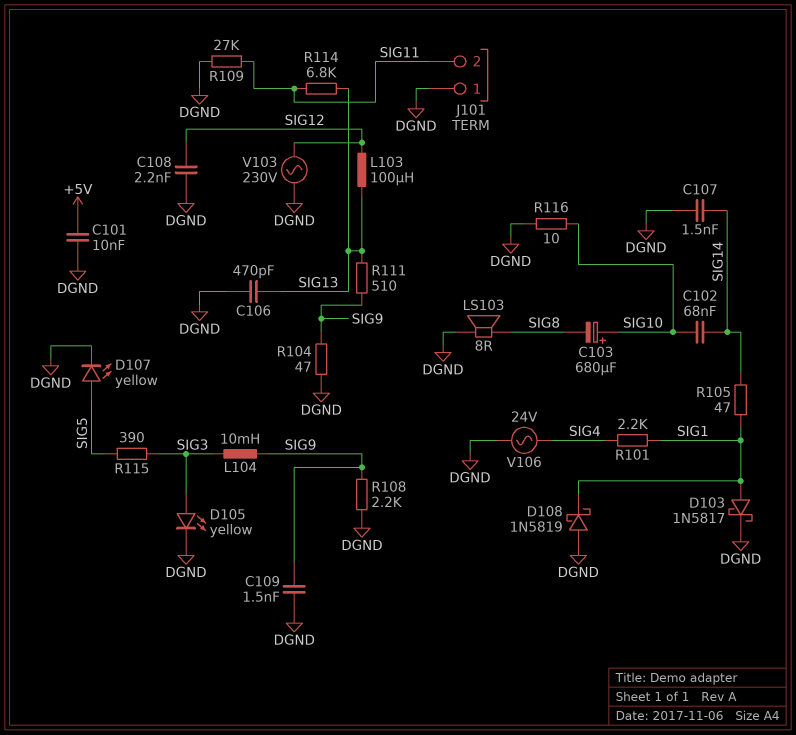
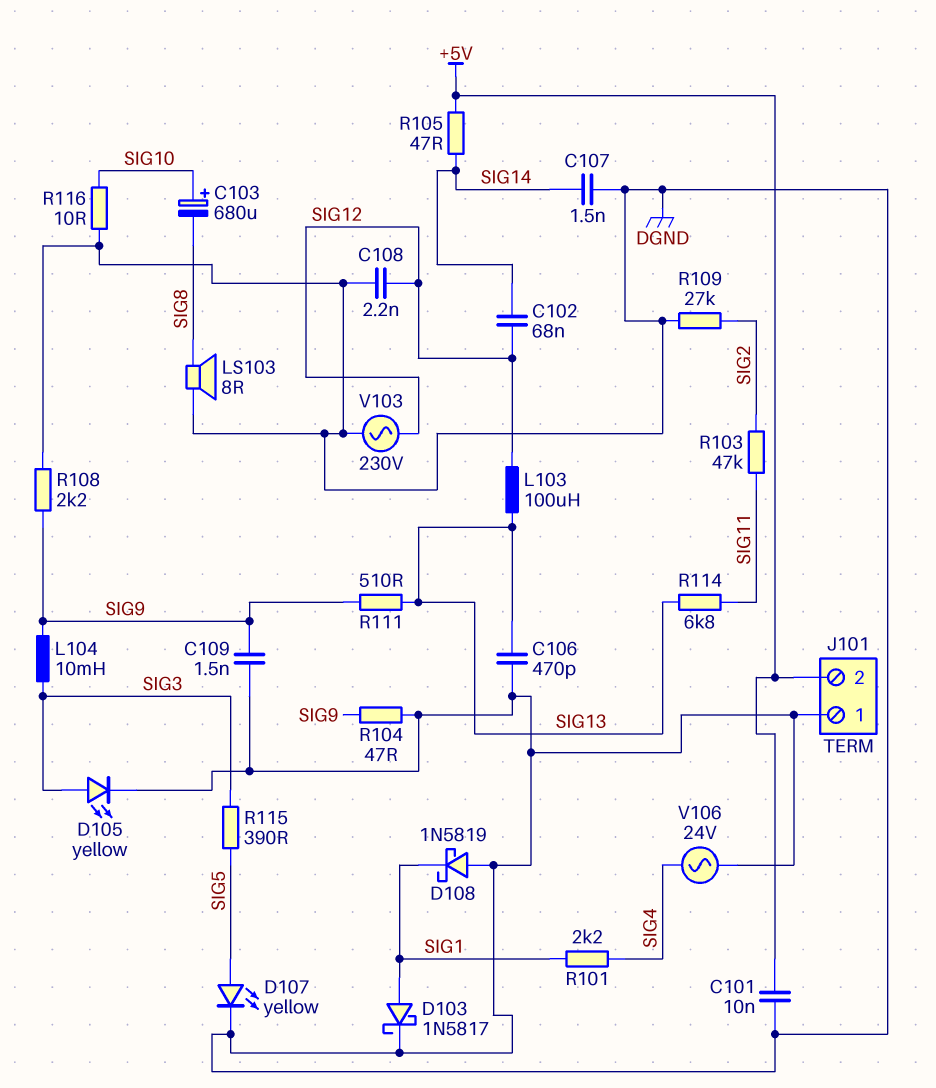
C102: 68nF (SIG10, SIG14) -> 68nF (SIG12, SIG14)
J101 pin 2: SIG11 -> +5V
R103: none -> 47k (SIG2, SIG11)
R105: 47 (SIG1, SIG14) -> 47 (+5V, SIG14)
R109: 27k (DGND, SIG11) -> 27k (DGND, SIG2)

